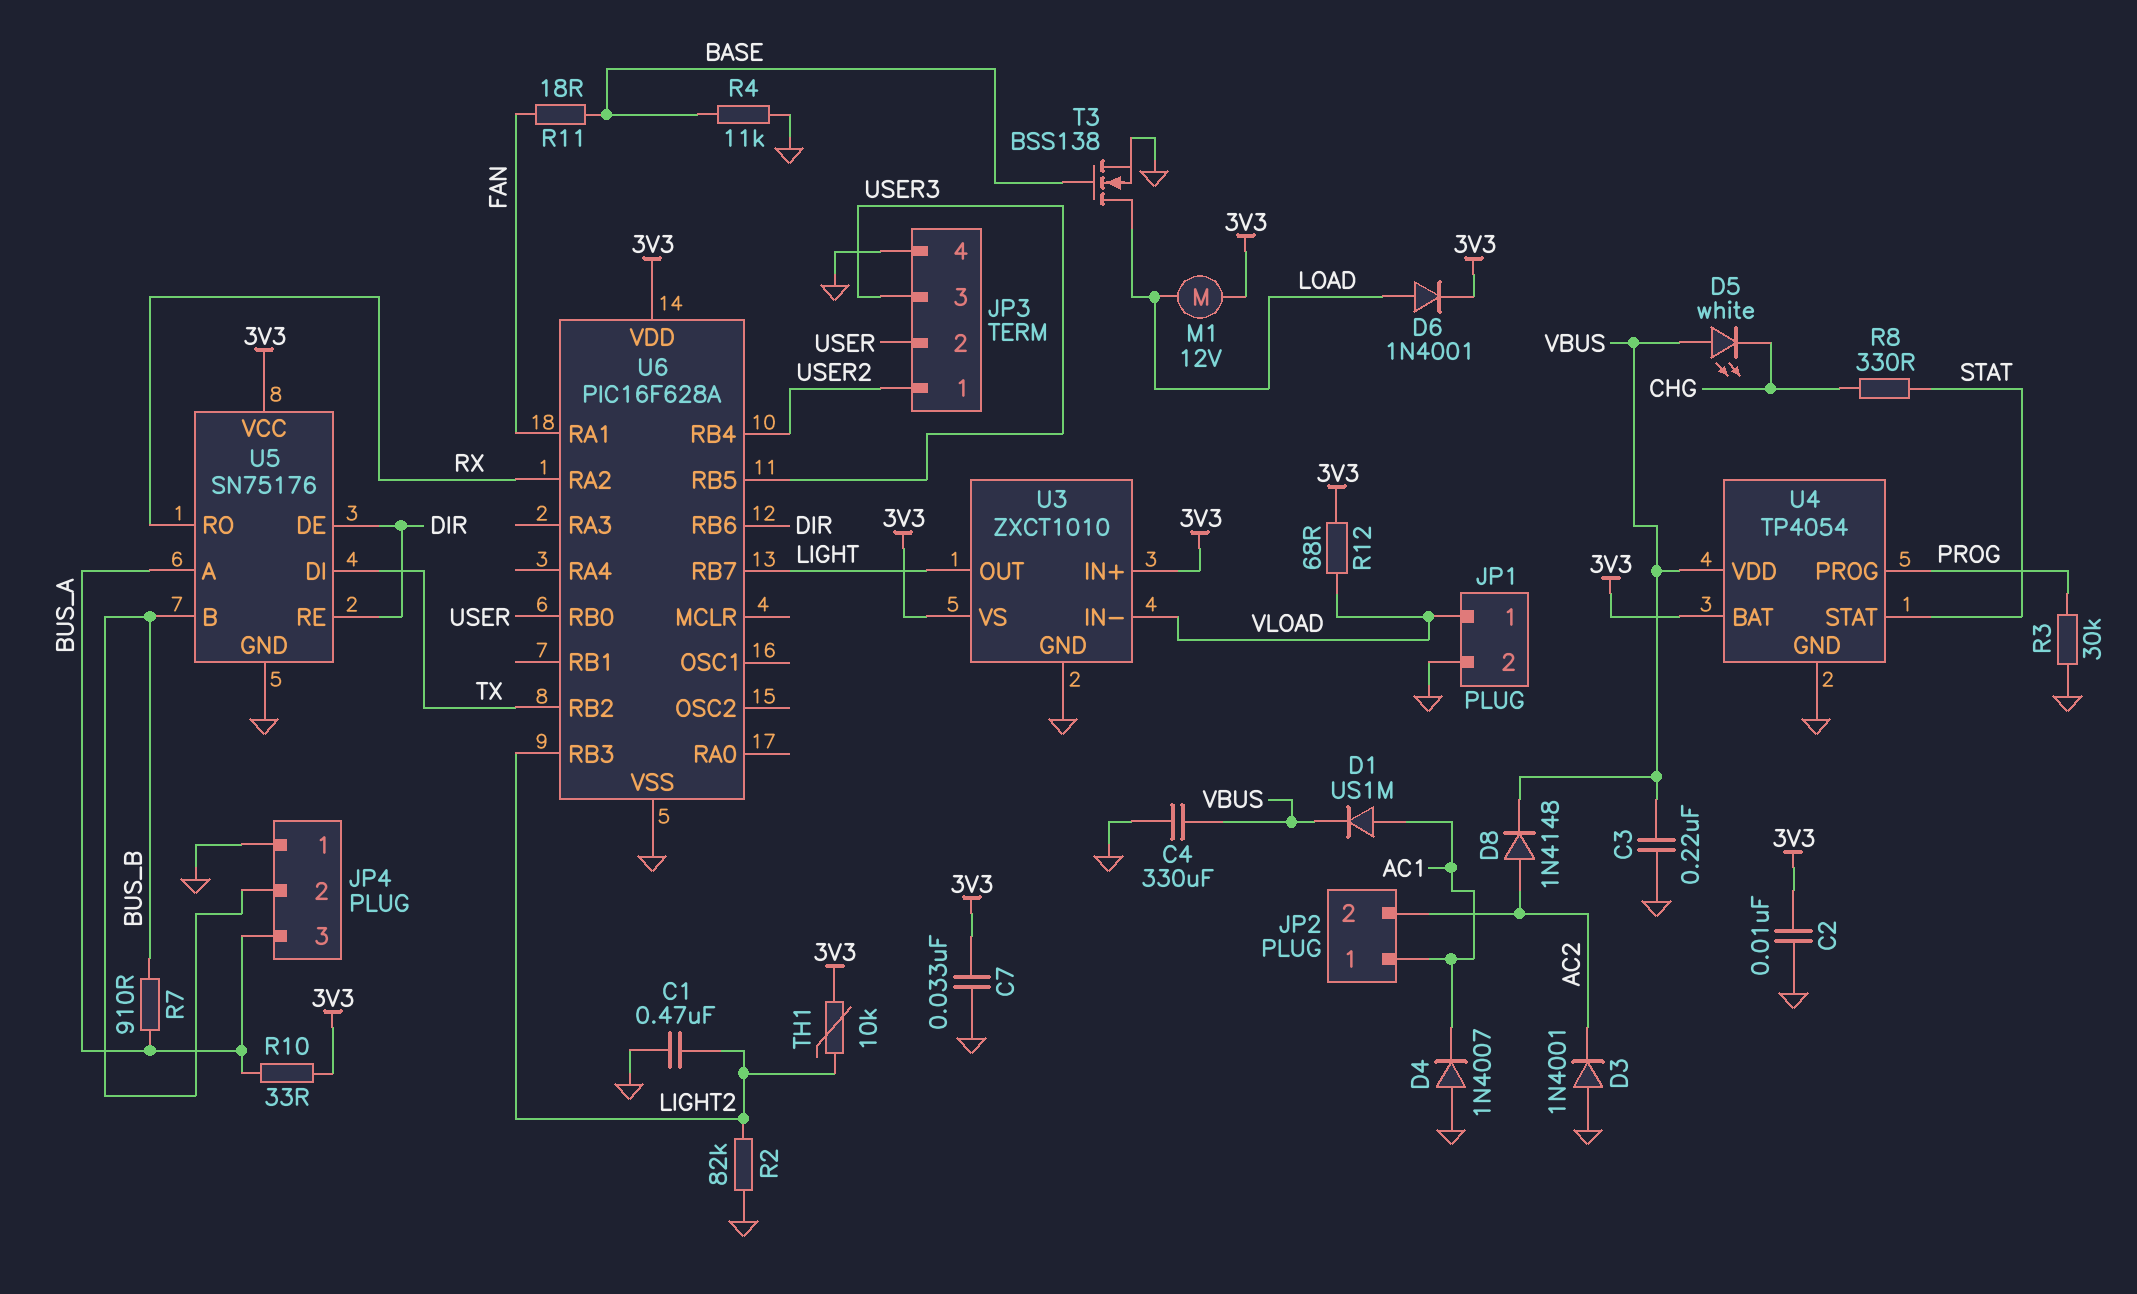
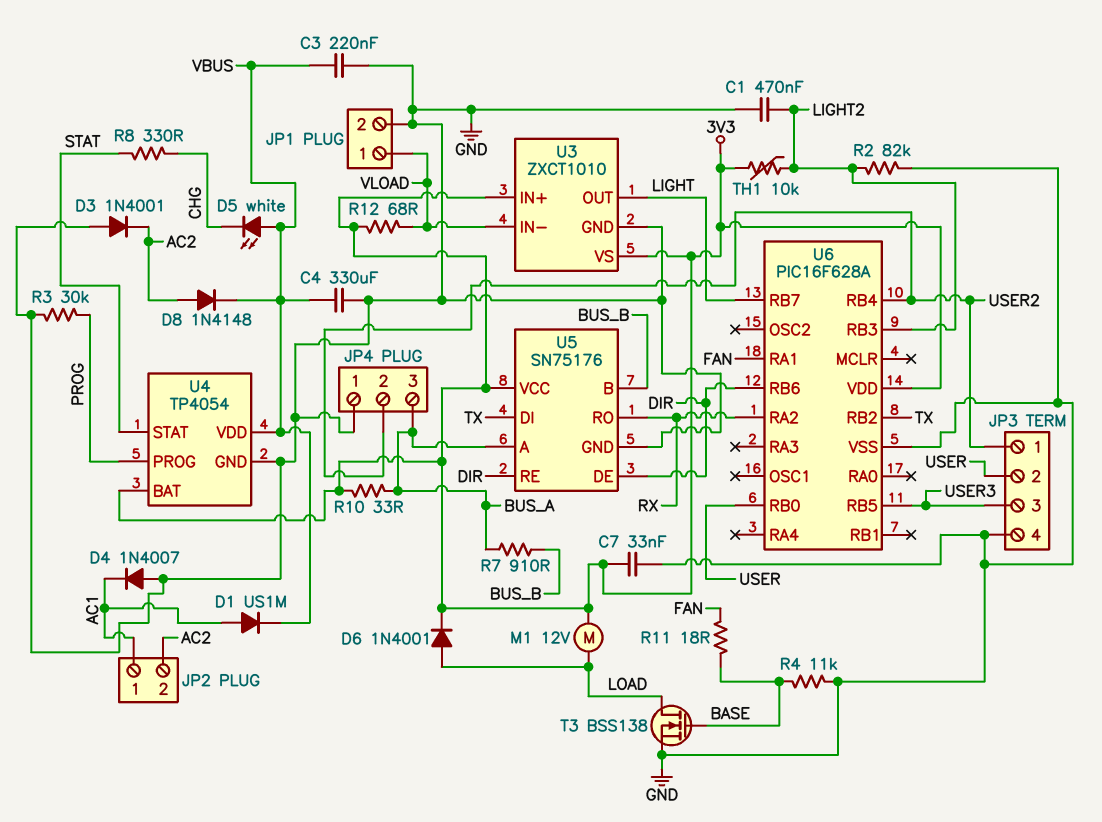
C2: 10nF (3V3, GND) -> none
JP4 pin 2: BUS_B -> USER2

